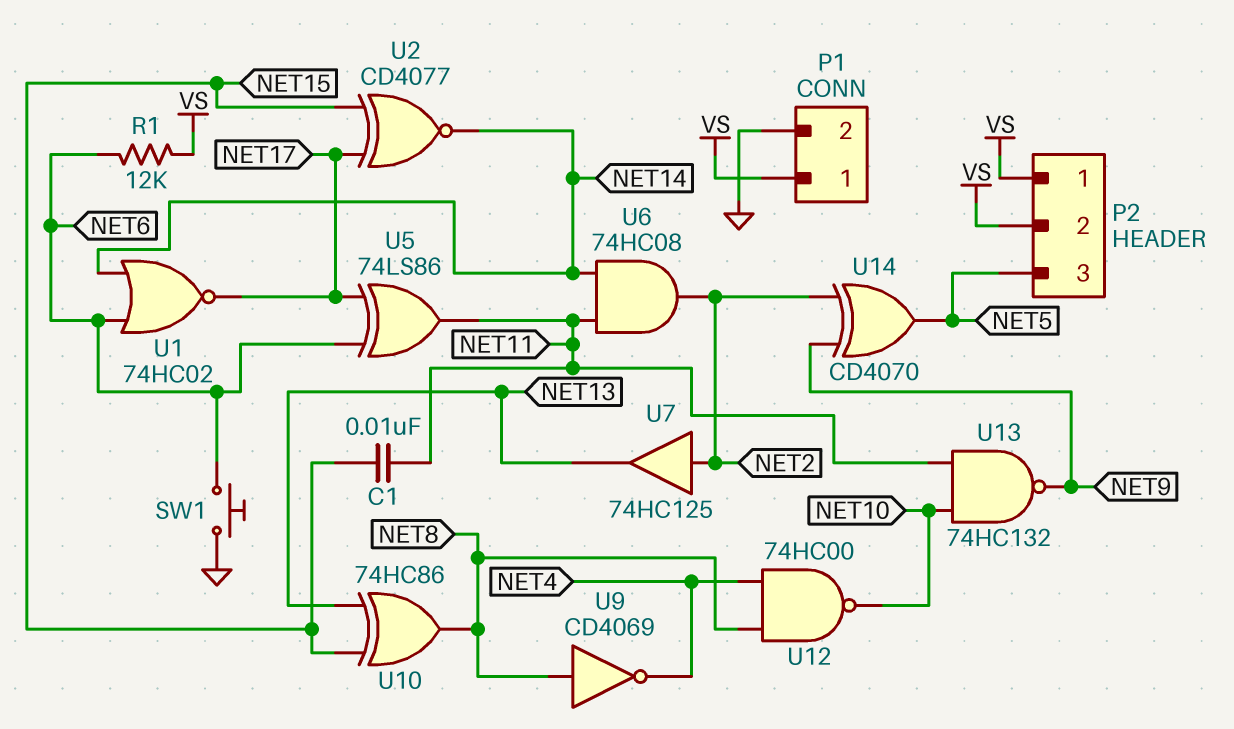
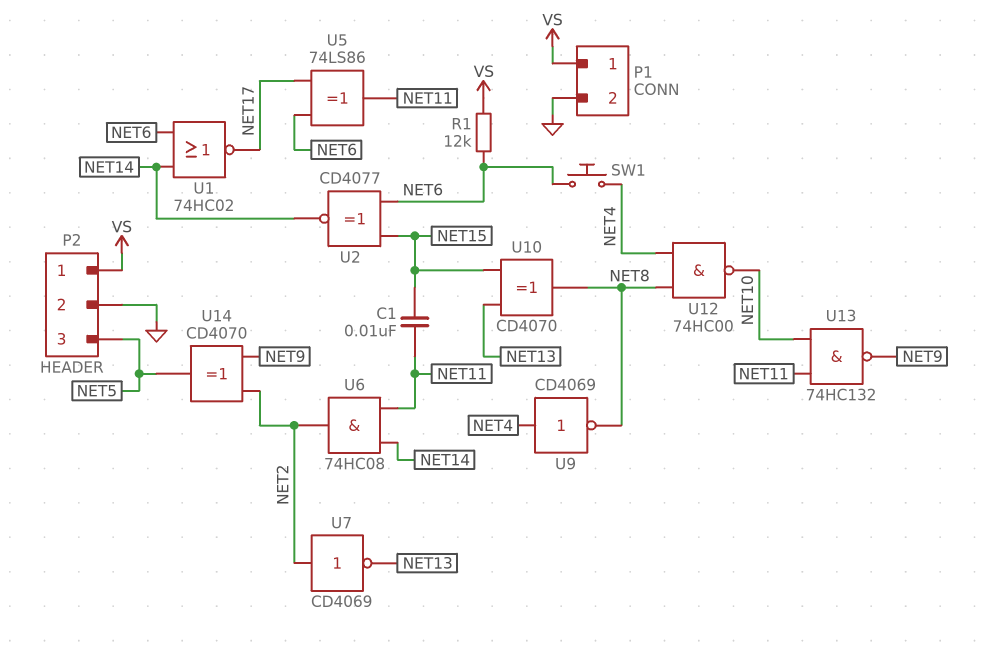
P2 pin 2: VS -> GND
SW1: button (GND, NET6) -> button (NET4, NET6)
U2: XNOR CD4077 (in NET15, in NET17, out NET14) -> XNOR CD4077 (in NET6, in NET15, out NET14)
U7: buffer 74HC125 (in NET2, out NET13) -> NOT CD4069 (in NET2, out NET13)
U9: NOT CD4069 (in NET8, out NET4) -> NOT CD4069 (in NET4, out NET8)
U10: XOR 74HC86 (in NET13, in NET15, out NET8) -> XOR CD4070 (in NET13, in NET15, out NET8)

